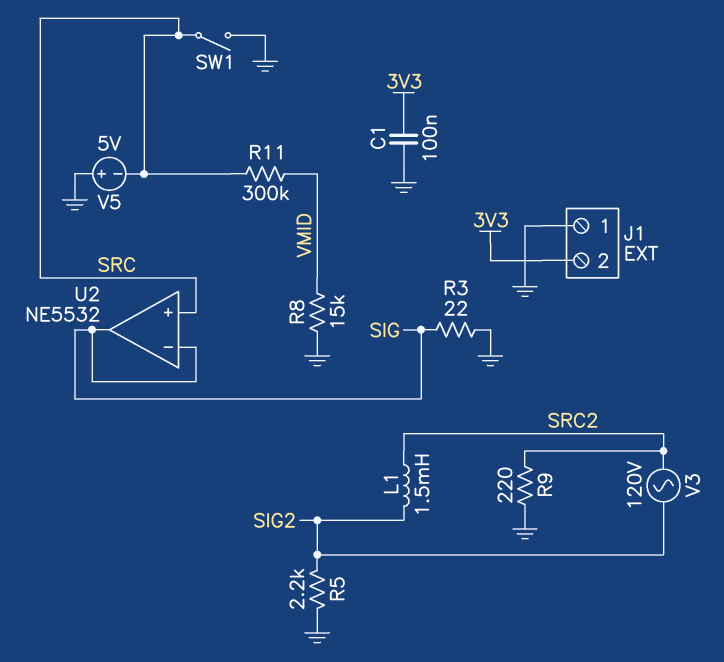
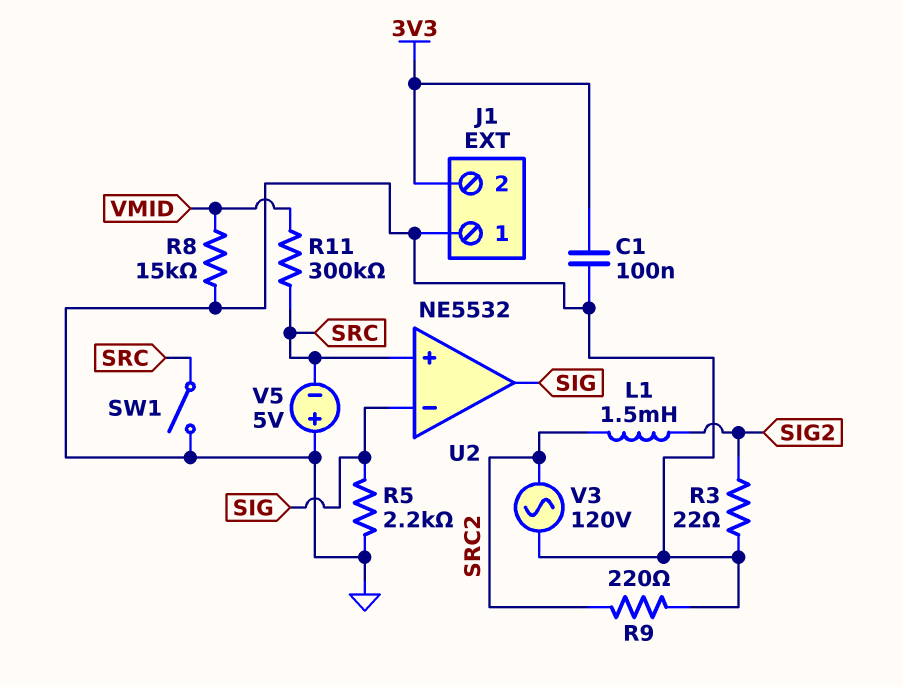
R3: 22 (GND, SIG) -> 22 (GND, SIG2)
R5: 2.2k (GND, SIG2) -> 2.2k (GND, SIG)
V3: AC 120V (SIG2, SRC2) -> AC 120V (GND, SRC2)

